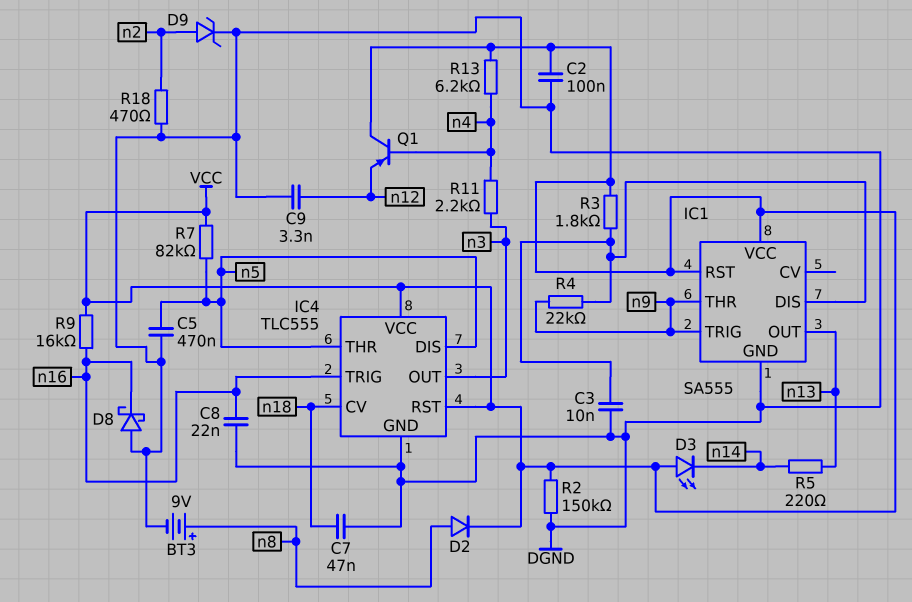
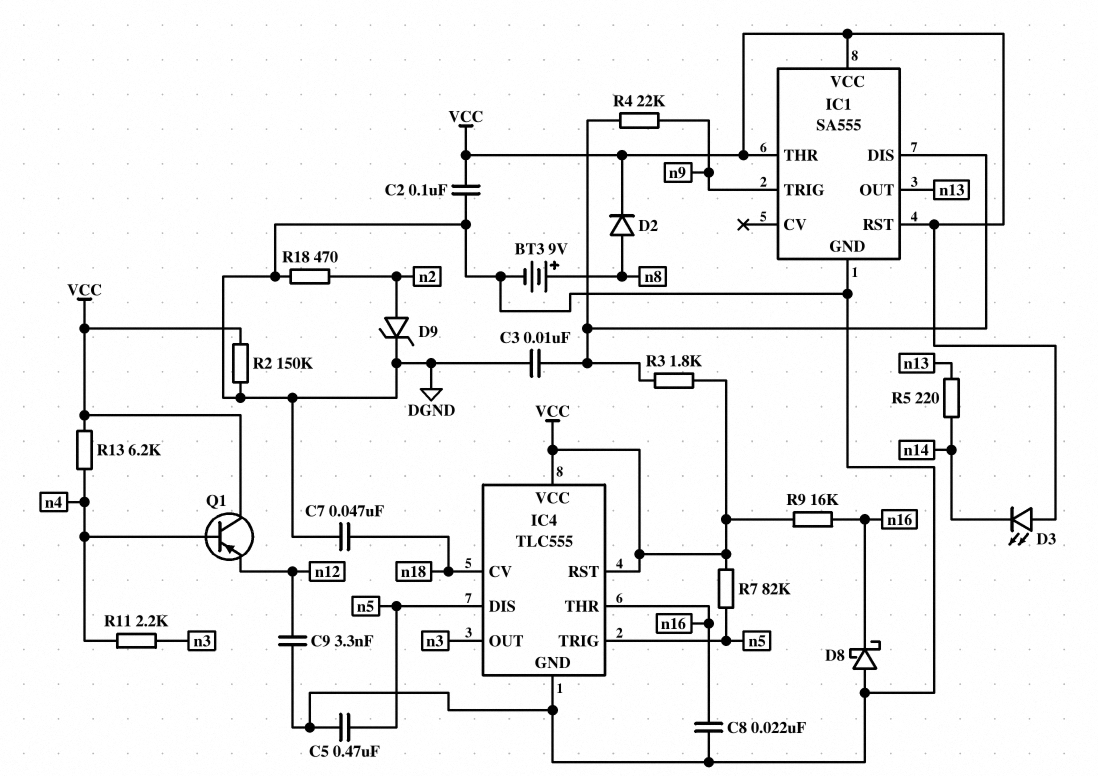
IC1 pin THR: n9 -> VCC
IC4 pin THR: n5 -> n16
IC4 pin TRIG: n16 -> n5

